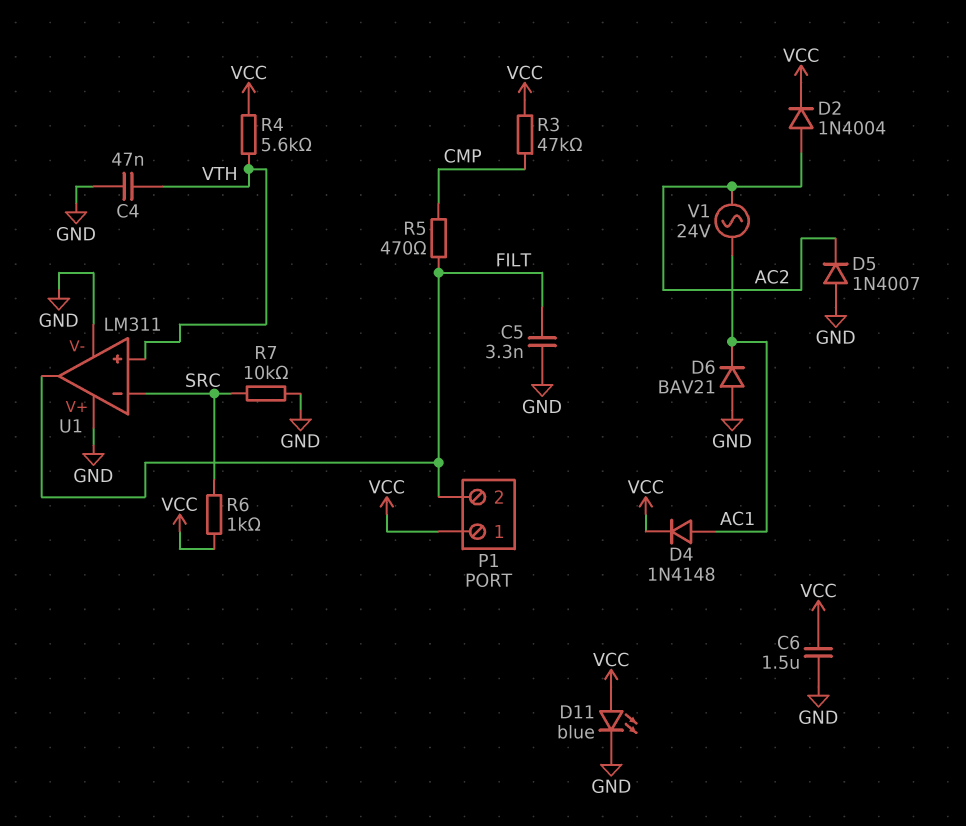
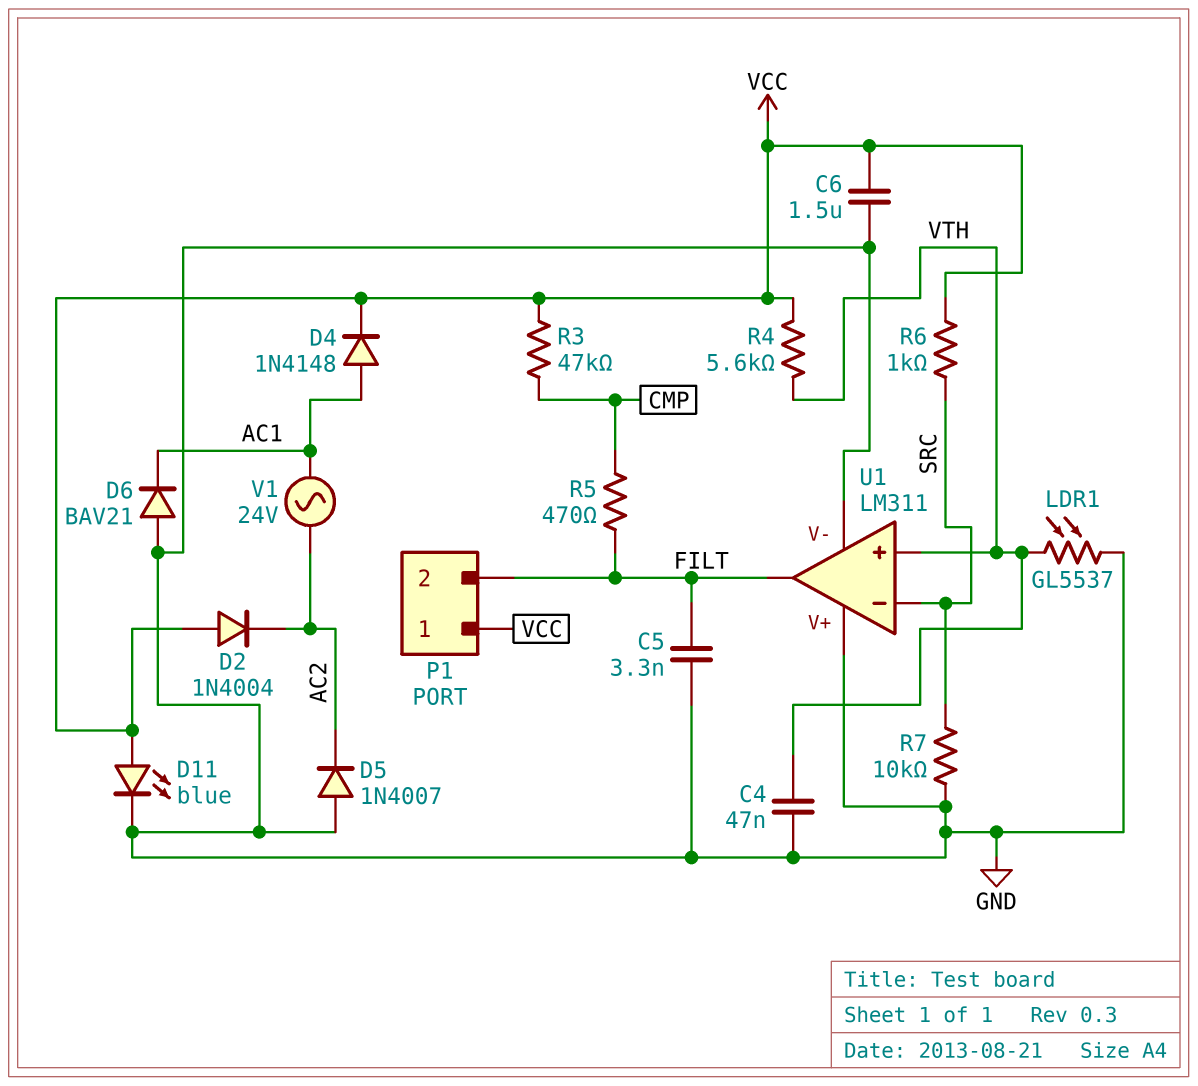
D2: diode 1N4004 (A AC2, K VCC) -> diode 1N4004 (A VCC, K AC2)
LDR1: none -> GL5537 (GND, VTH)

